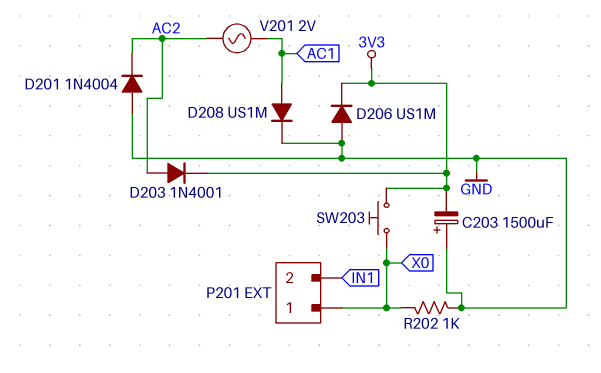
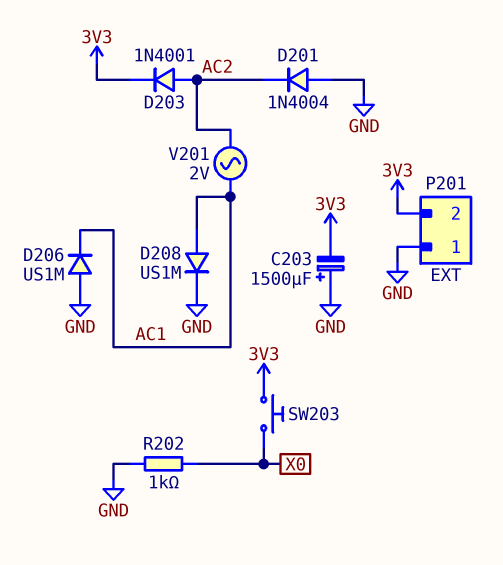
D206: diode US1M (A GND, K 3V3) -> diode US1M (A GND, K AC1)
P201 pin 1: X0 -> GND
P201 pin 2: IN1 -> 3V3

